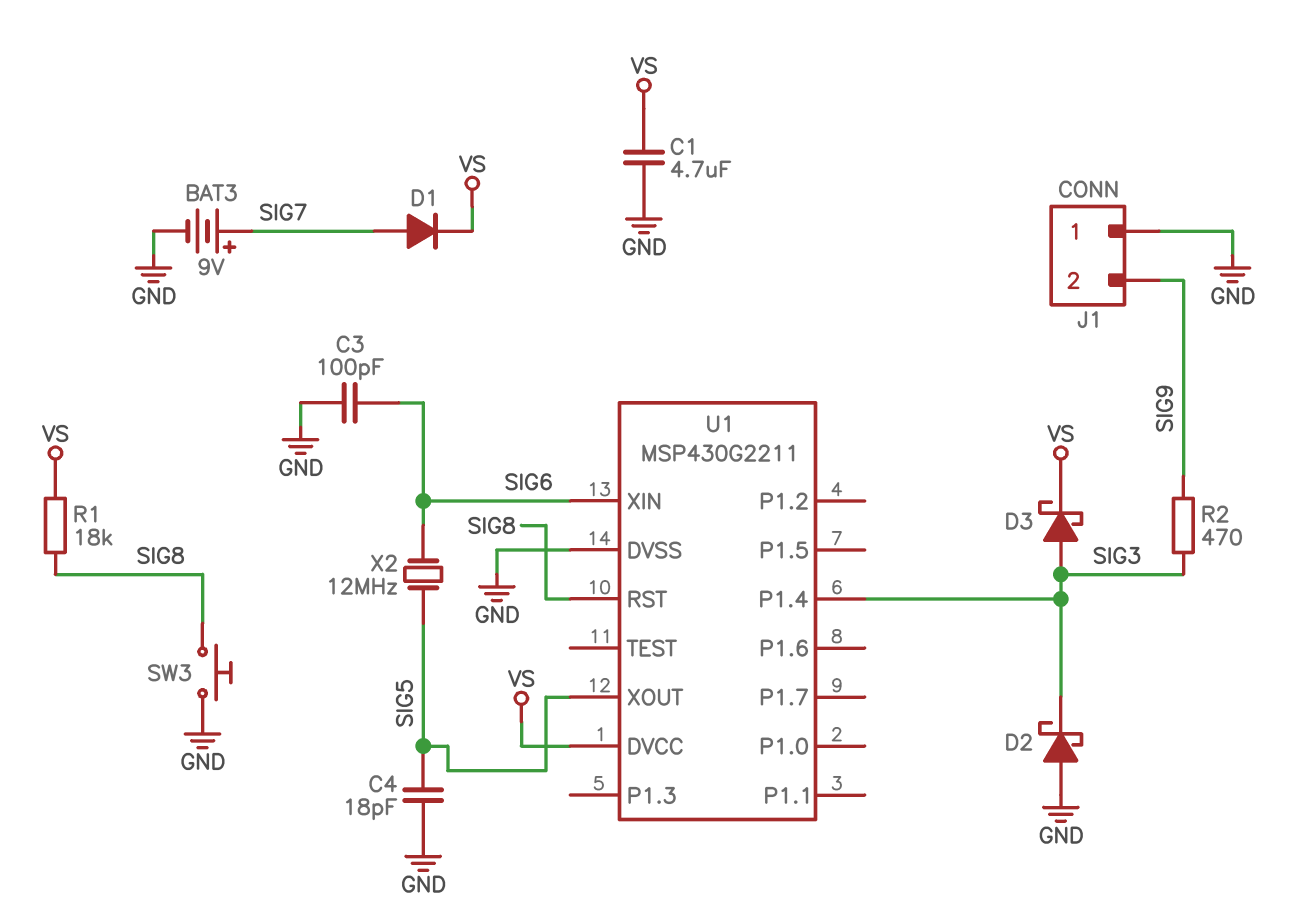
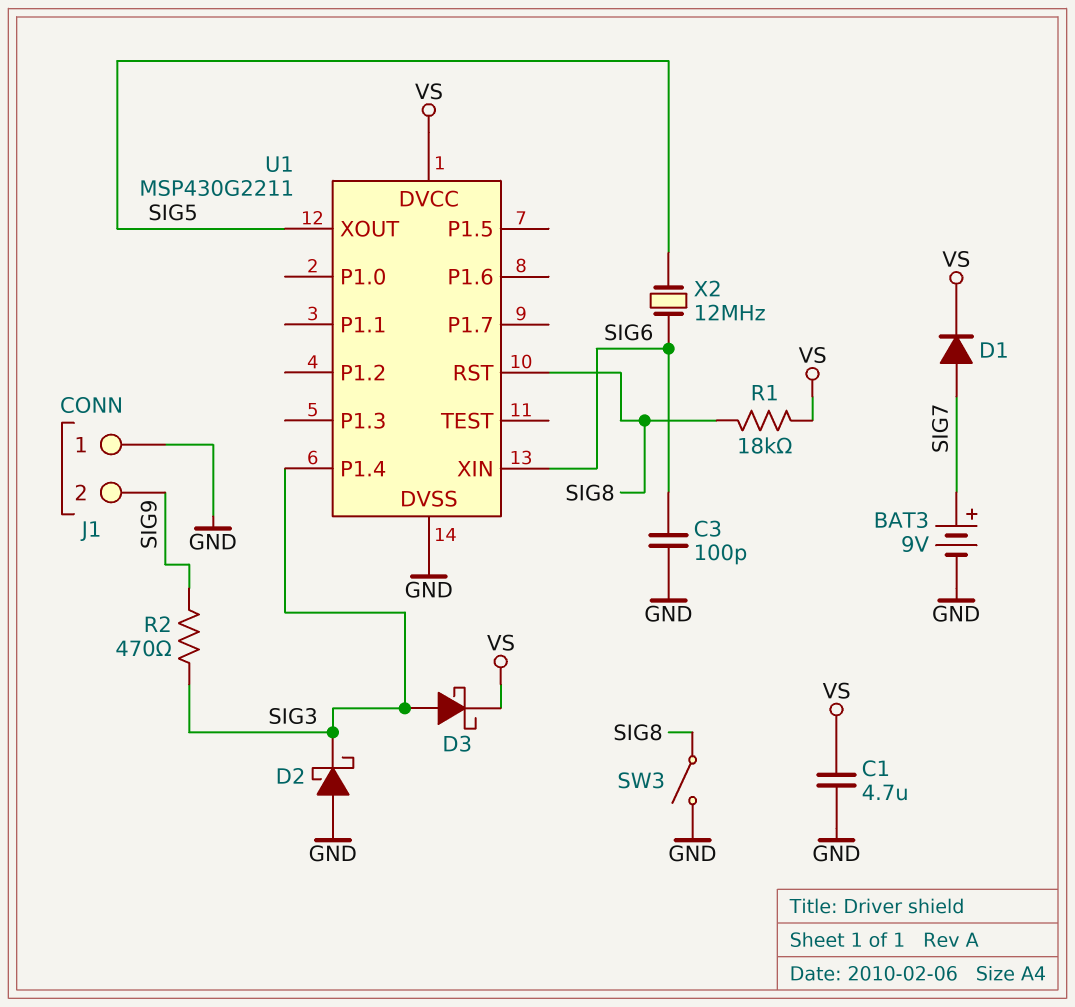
C4: 18pF (GND, SIG5) -> none
SW3: button (GND, SIG8) -> switch (GND, SIG8)

